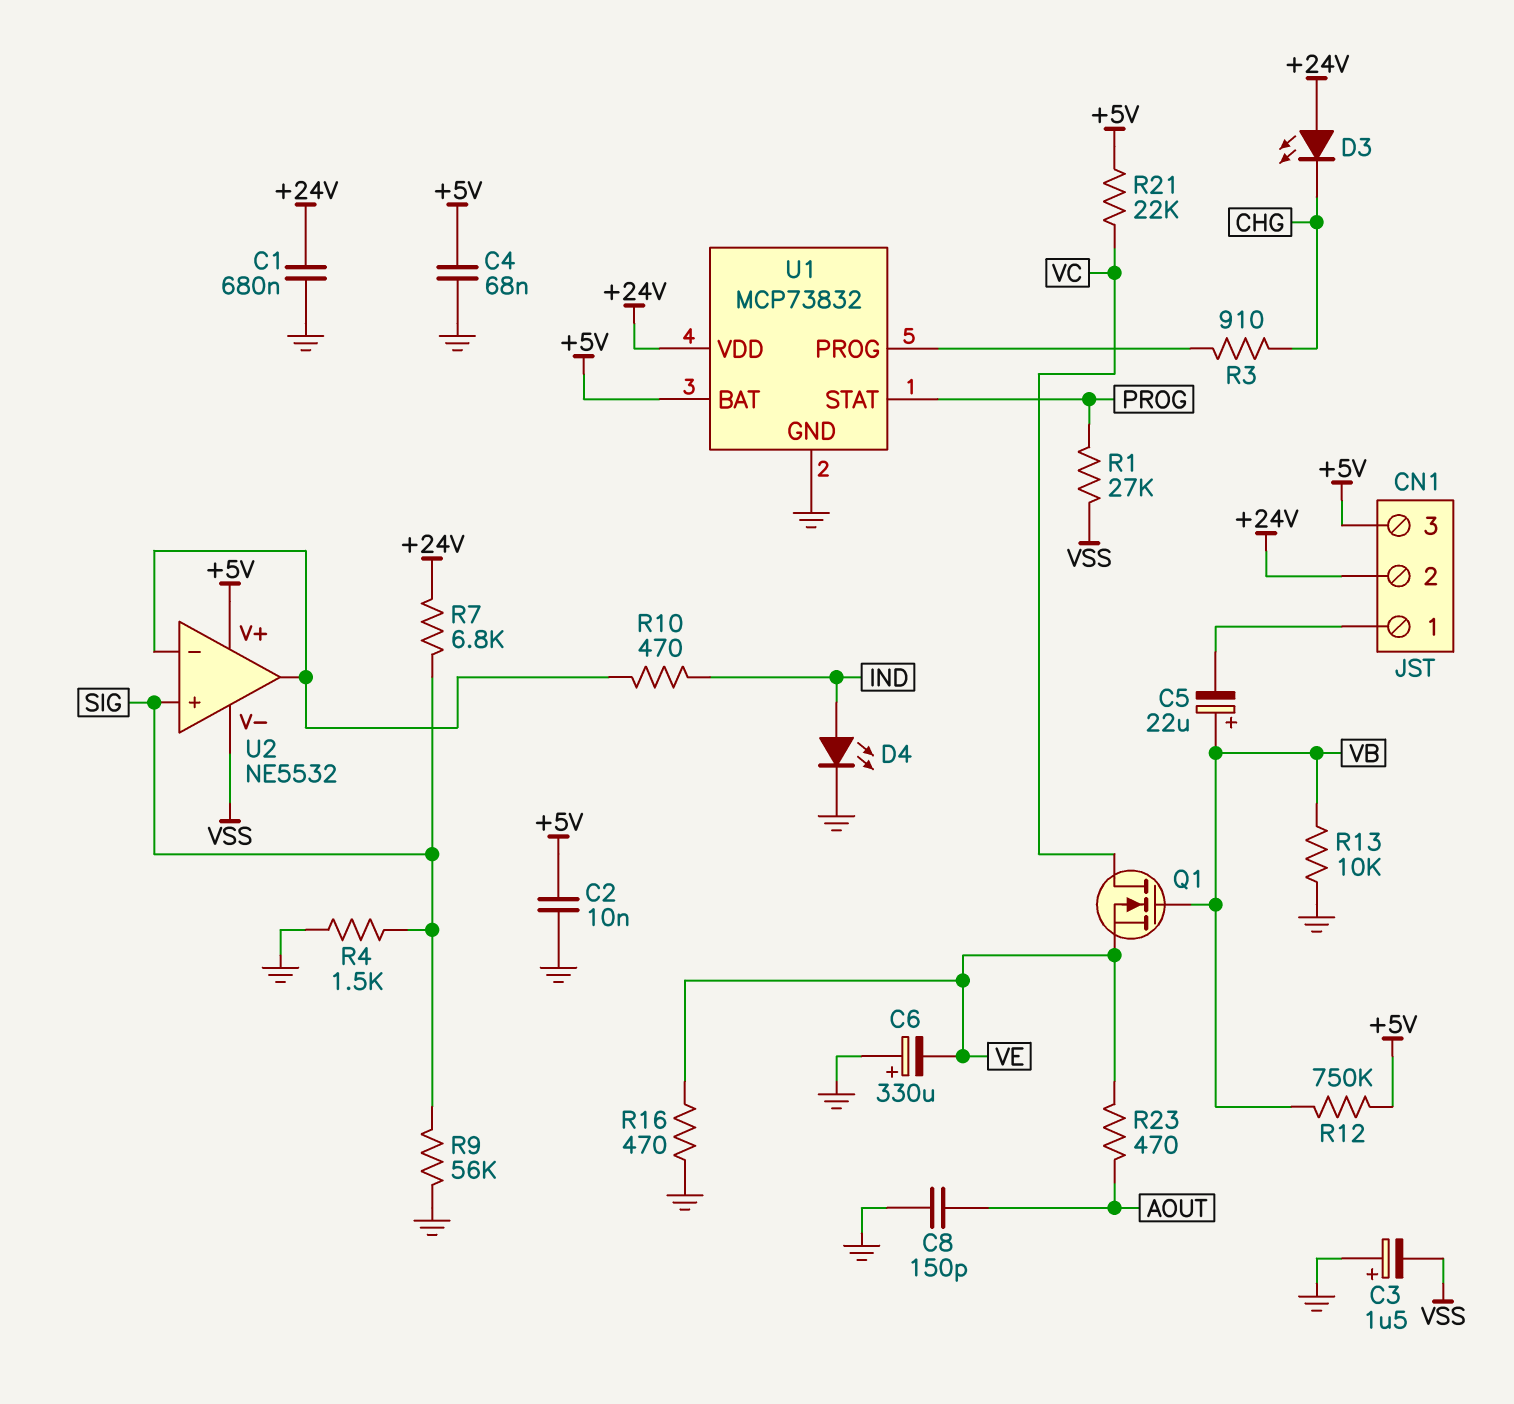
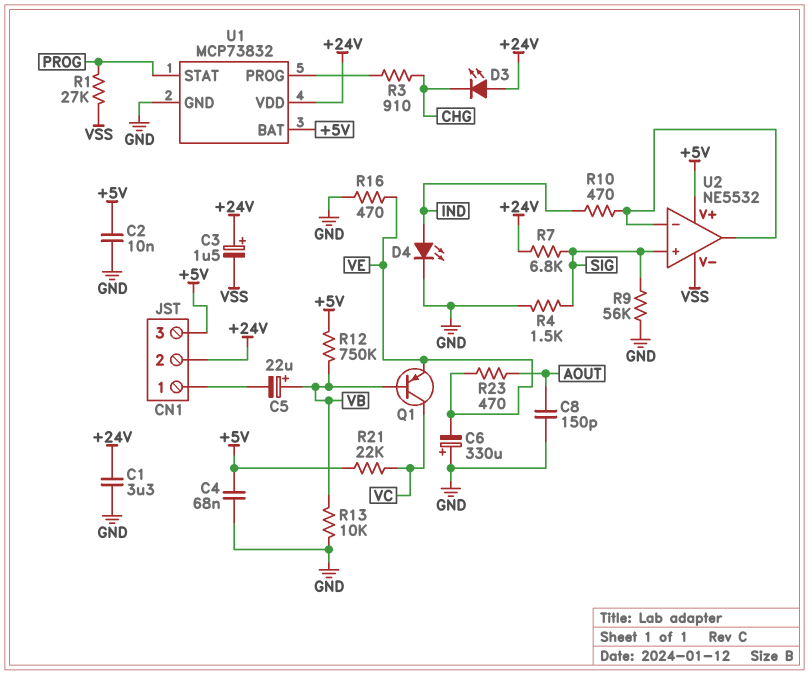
C1: 680nF (+24V, GND) -> 3.3uF (+24V, GND)
C3: 1.5uF (plus GND, minus VSS) -> 1.5uF (plus +24V, minus VSS)
Q1: NMOS (G VB, D VC, S VE) -> PNP (B VB, C VC, E VE)

